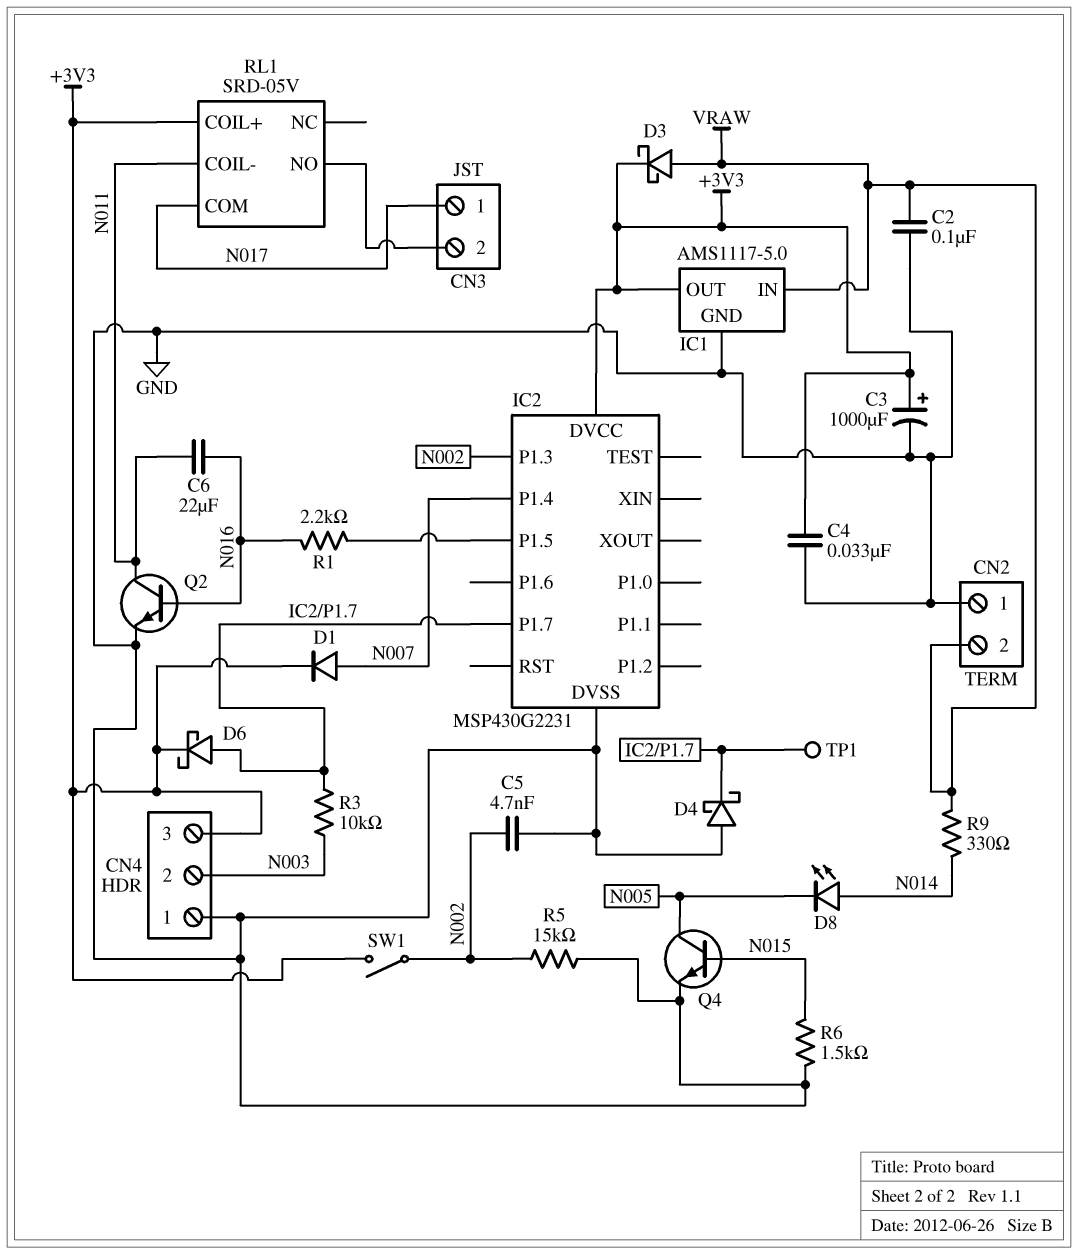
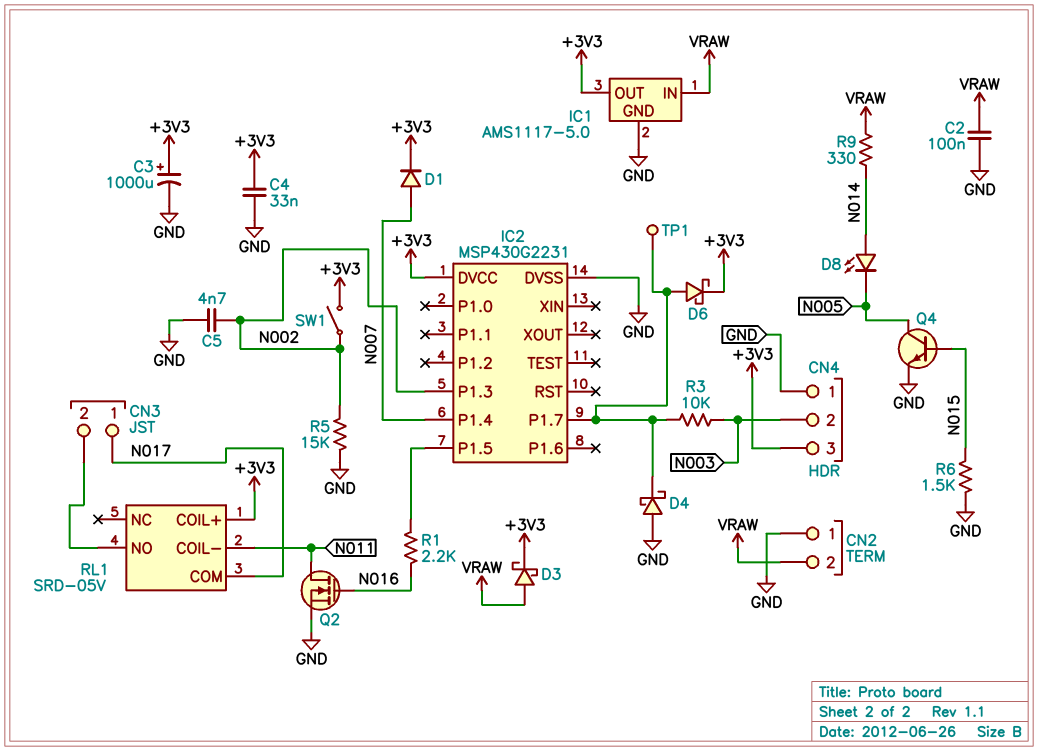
C6: 22uF (N011, N016) -> none
Q2: NPN (B N016, C N011, E GND) -> NMOS (G N016, D N011, S GND)

